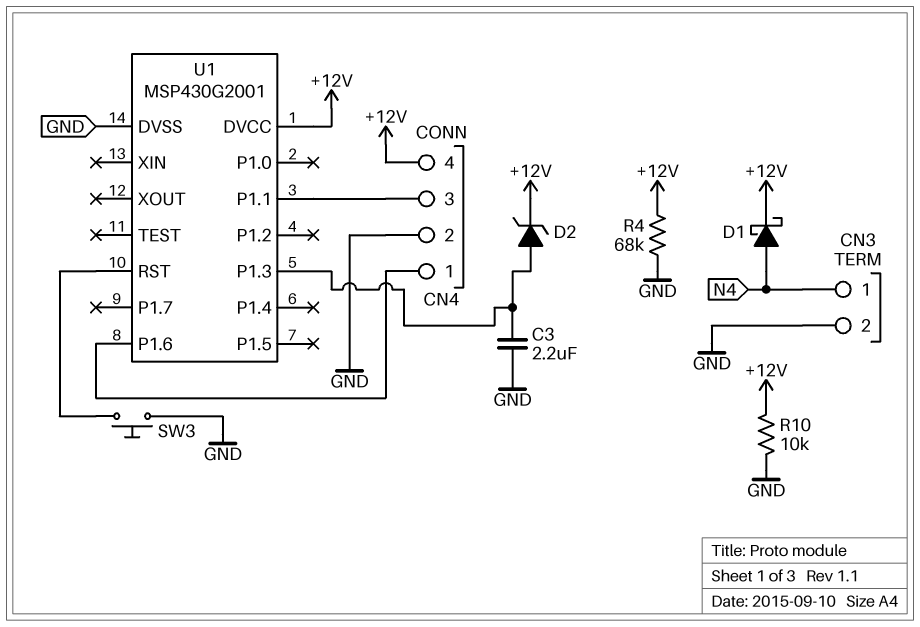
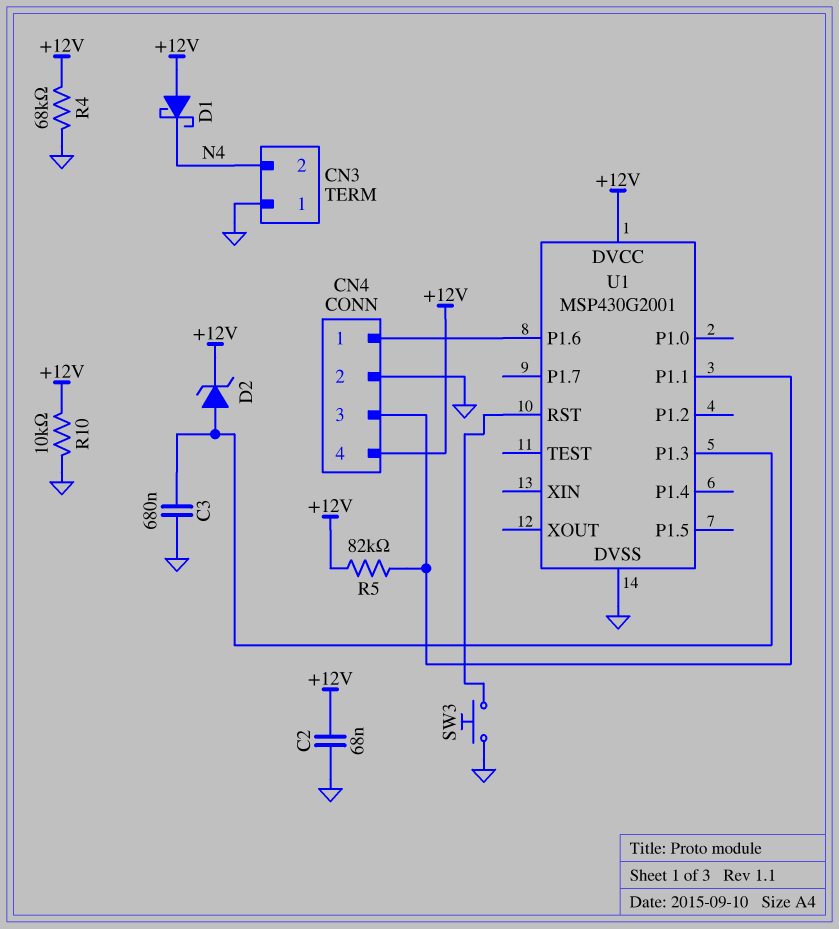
C2: none -> 68nF (+12V, GND)
C3: 2.2uF (GND, U1/P1.3) -> 680nF (GND, U1/P1.3)
CN3 pin 1: N4 -> GND
CN3 pin 2: GND -> N4
D1: schottky (A N4, K +12V) -> schottky (A +12V, K N4)
R5: none -> 82k (+12V, CN4/3)

